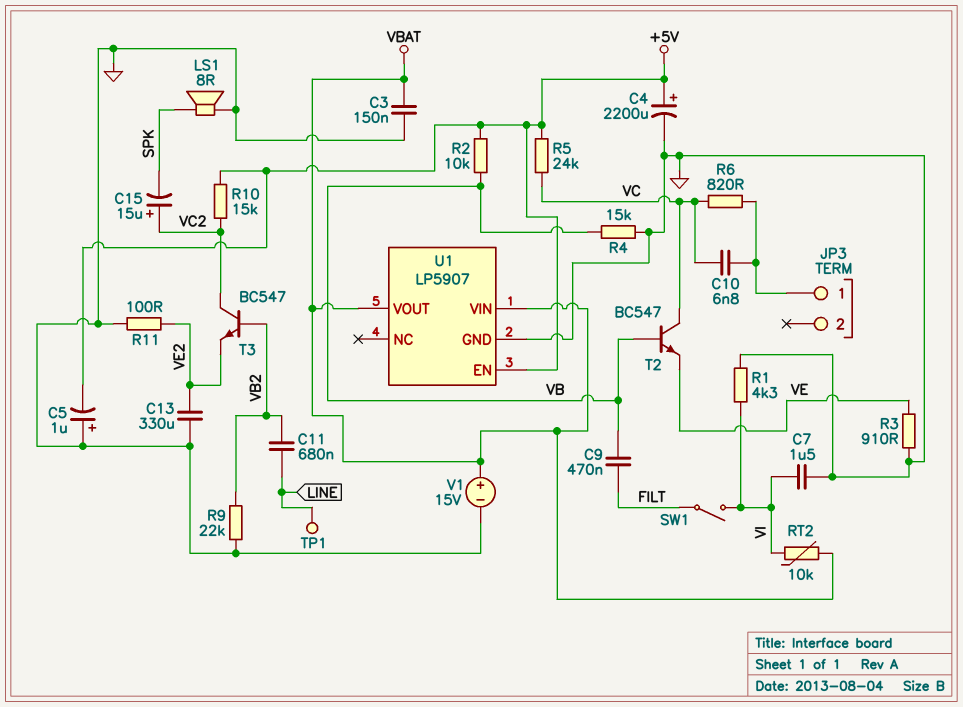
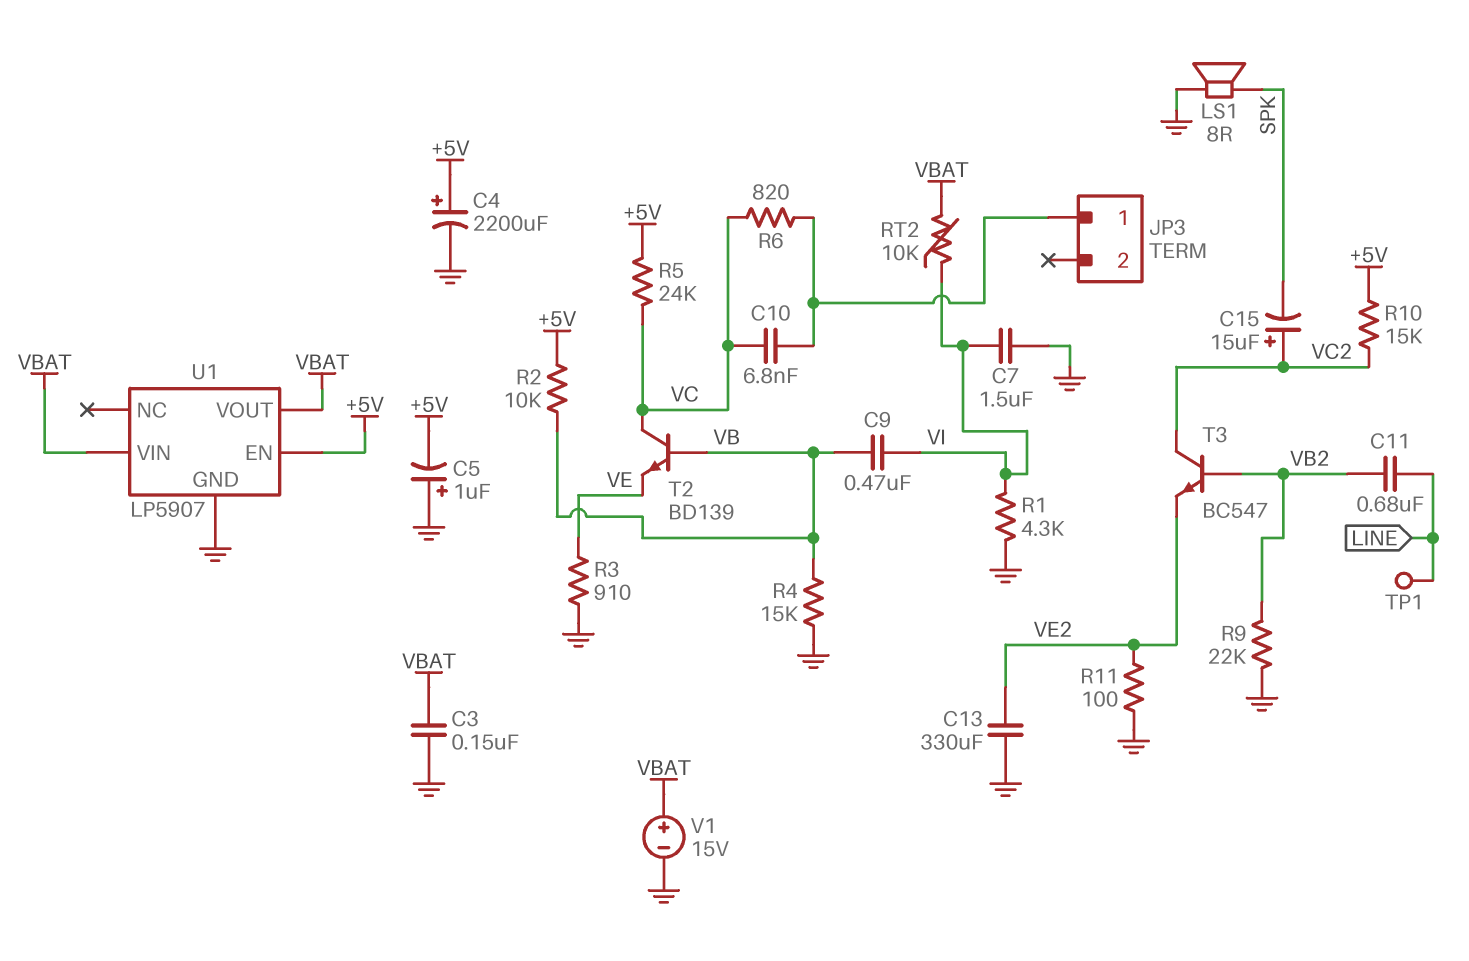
C9: 470nF (FILT, VB) -> 470nF (VB, VI)
SW1: switch (FILT, VI) -> none
T2: NPN BC547 (B VB, C VC, E VE) -> NPN BD139 (B VB, C VC, E VE)

